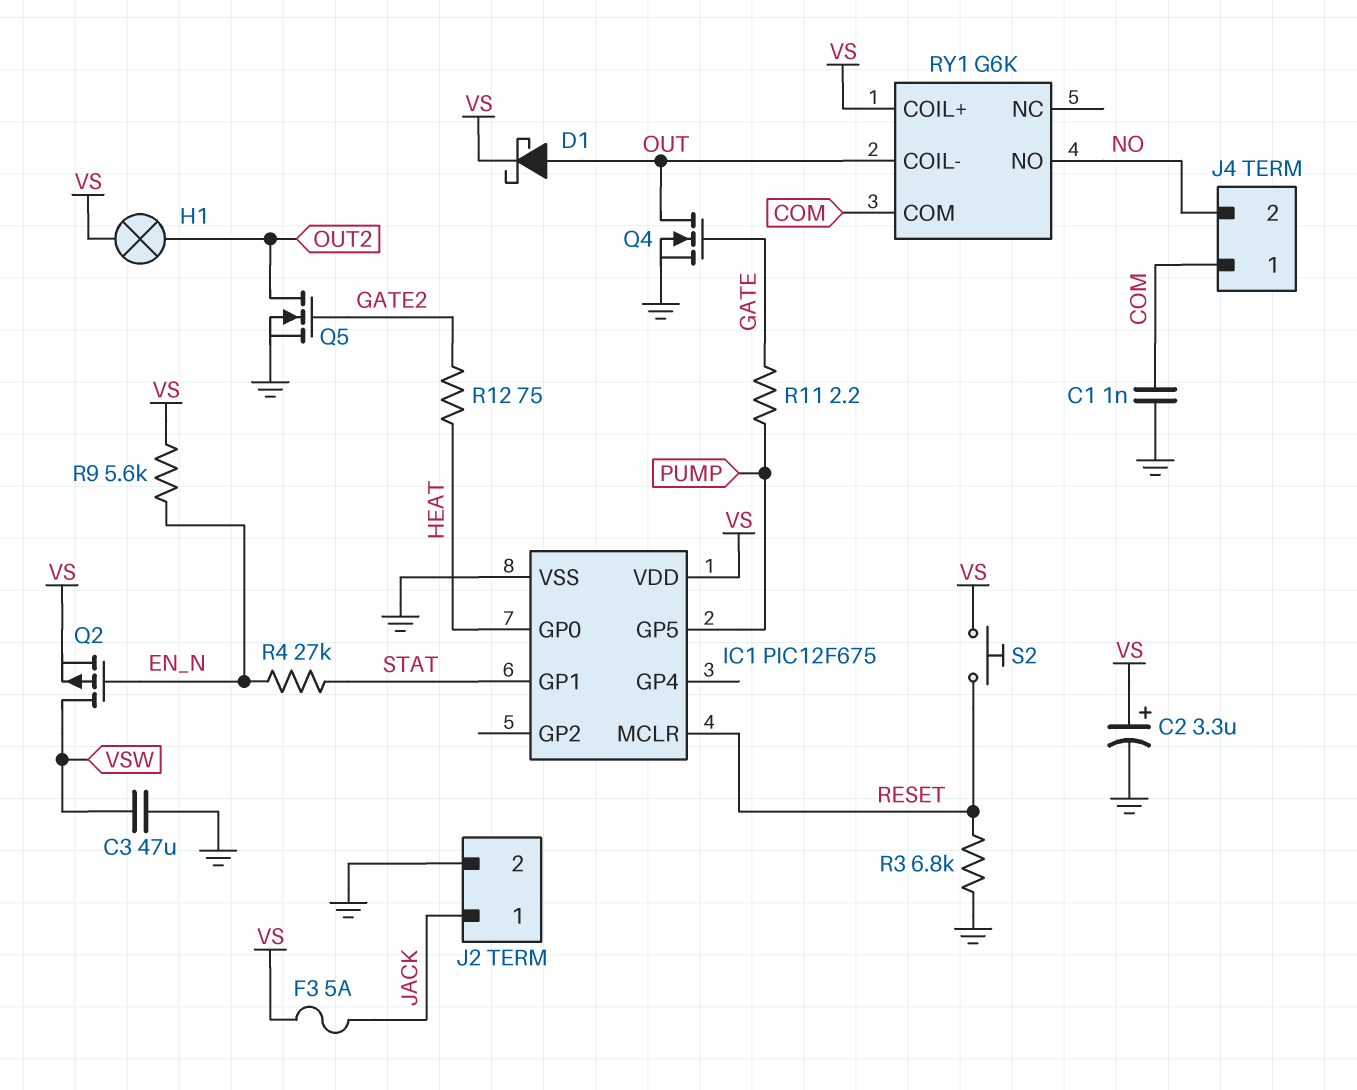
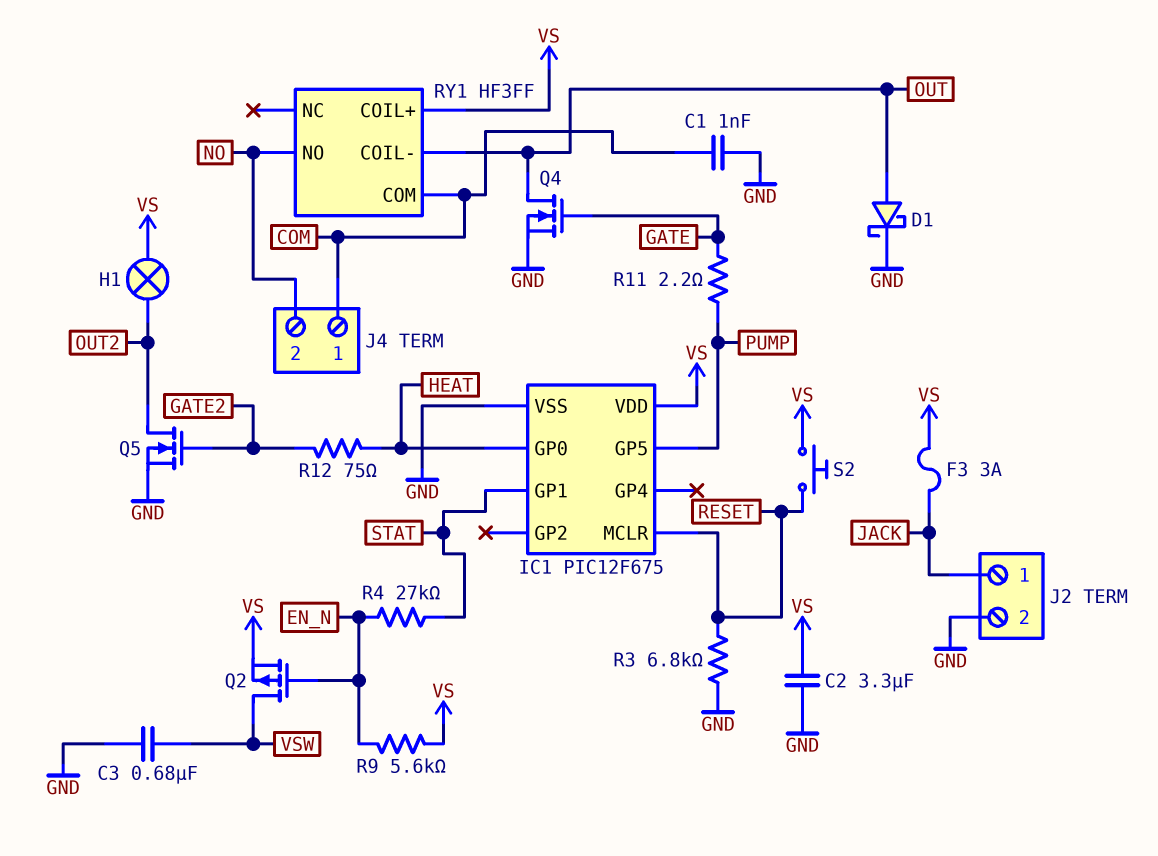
C2: 3.3uF (plus VS, minus GND) -> 3.3uF (GND, VS)
C3: 47uF (GND, VSW) -> 680nF (GND, VSW)
D1: schottky (A OUT, K VS) -> schottky (A OUT, K GND)
F3: 5A (JACK, VS) -> 3A (JACK, VS)
RY1: G6K -> HF3FF

